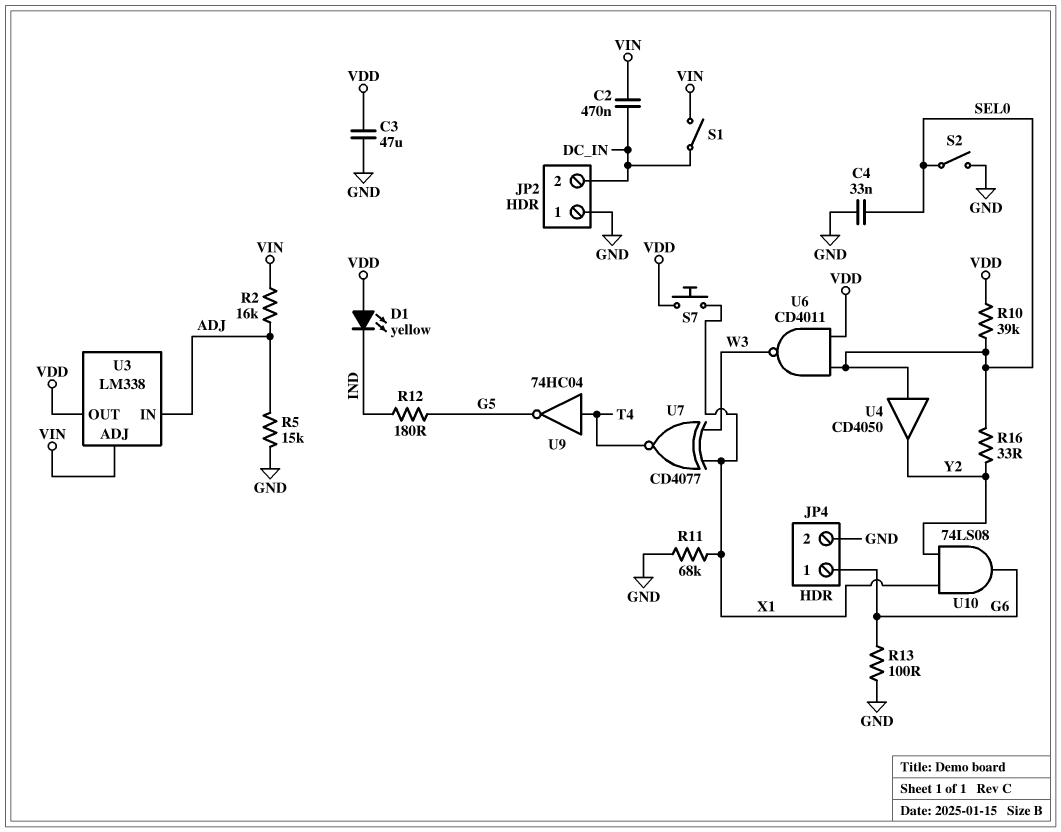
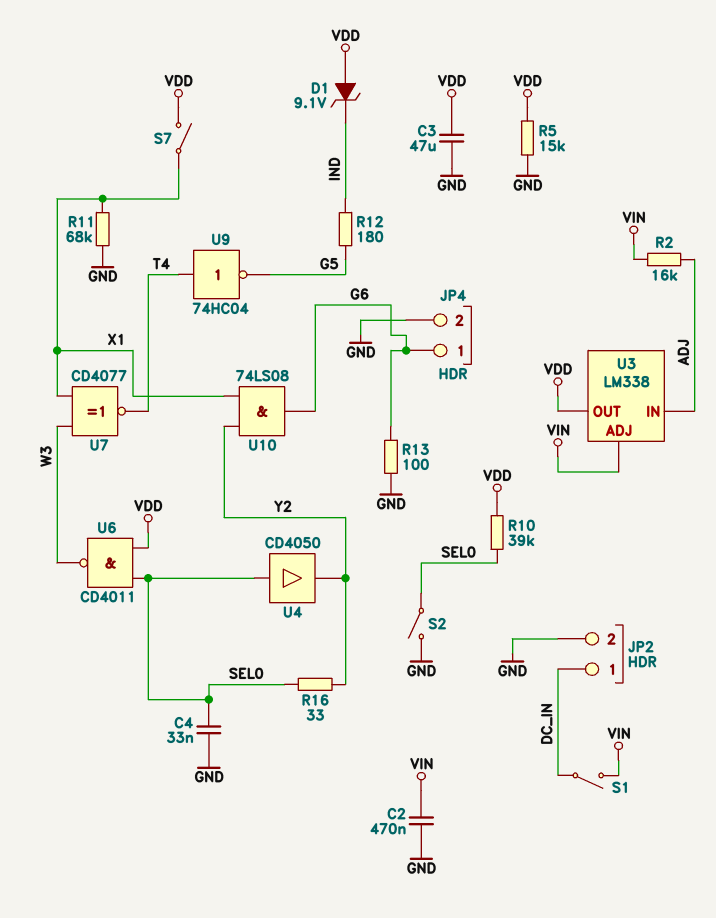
C2: 470nF (DC_IN, VIN) -> 470nF (GND, VIN)
D1: LED yellow (A VDD, K IND) -> zener 9.1V (A VDD, K IND)
JP2 pin 1: GND -> DC_IN
JP2 pin 2: DC_IN -> GND
R5: 15k (ADJ, GND) -> 15k (GND, VDD)
S7: button (VDD, X1) -> switch (VDD, X1)

